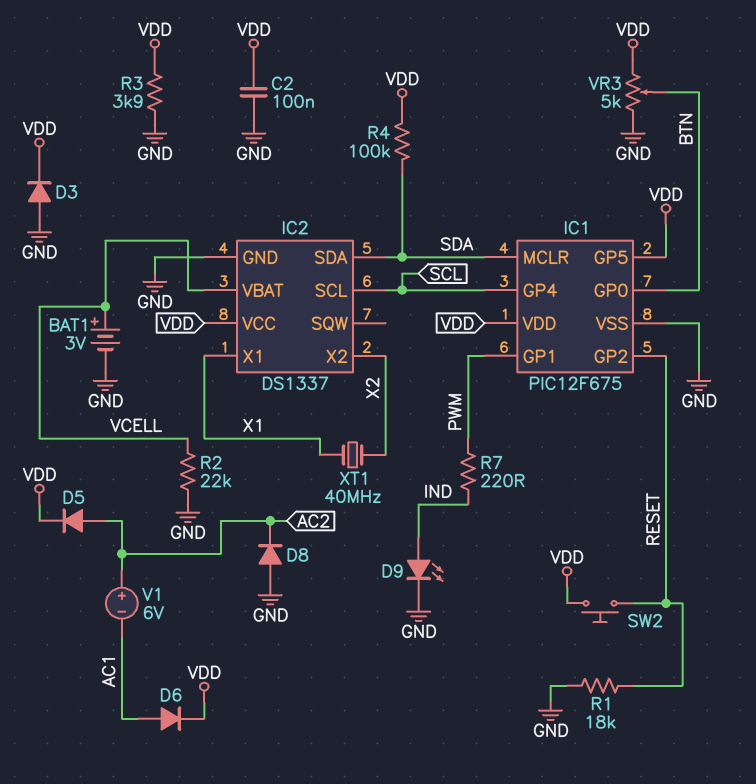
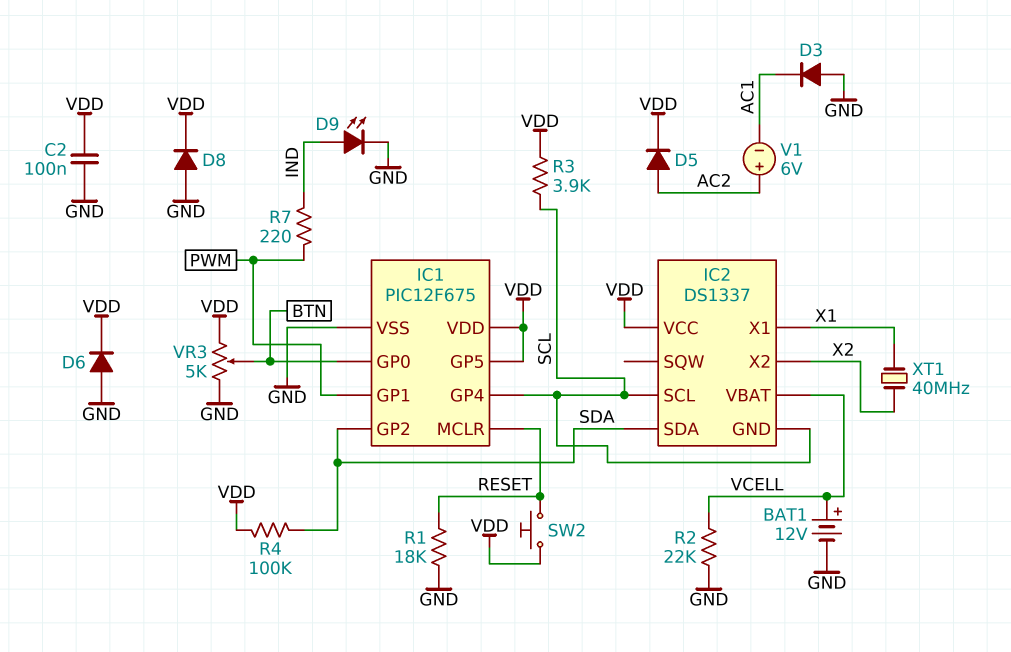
BAT1: 3V (plus VCELL, minus GND) -> 12V (plus VCELL, minus GND)
D3: diode (A GND, K VDD) -> diode (A GND, K AC1)
D6: diode (A AC1, K VDD) -> diode (A GND, K VDD)
D8: diode (A GND, K AC2) -> diode (A GND, K VDD)
IC1 pin GP2: RESET -> SDA
IC1 pin MCLR: SDA -> RESET
IC2 pin GND: GND -> SCL
R3: 3.9k (GND, VDD) -> 3.9k (SCL, VDD)

